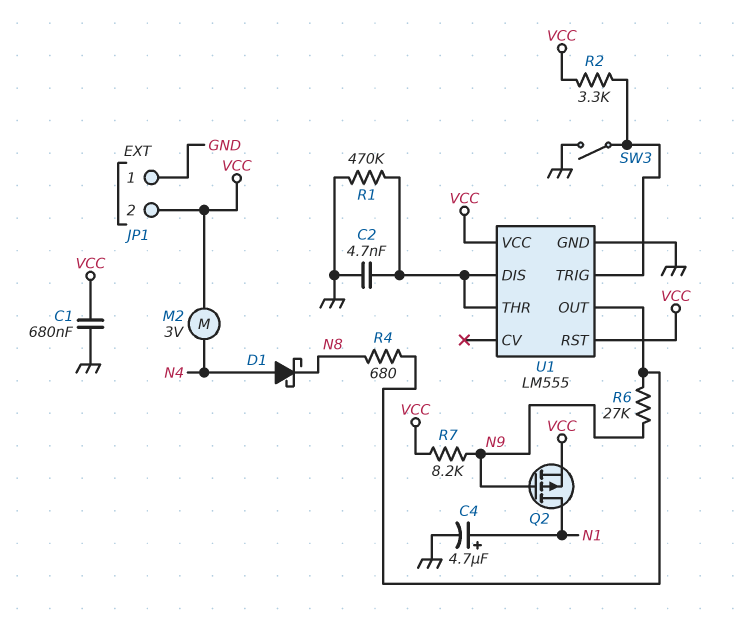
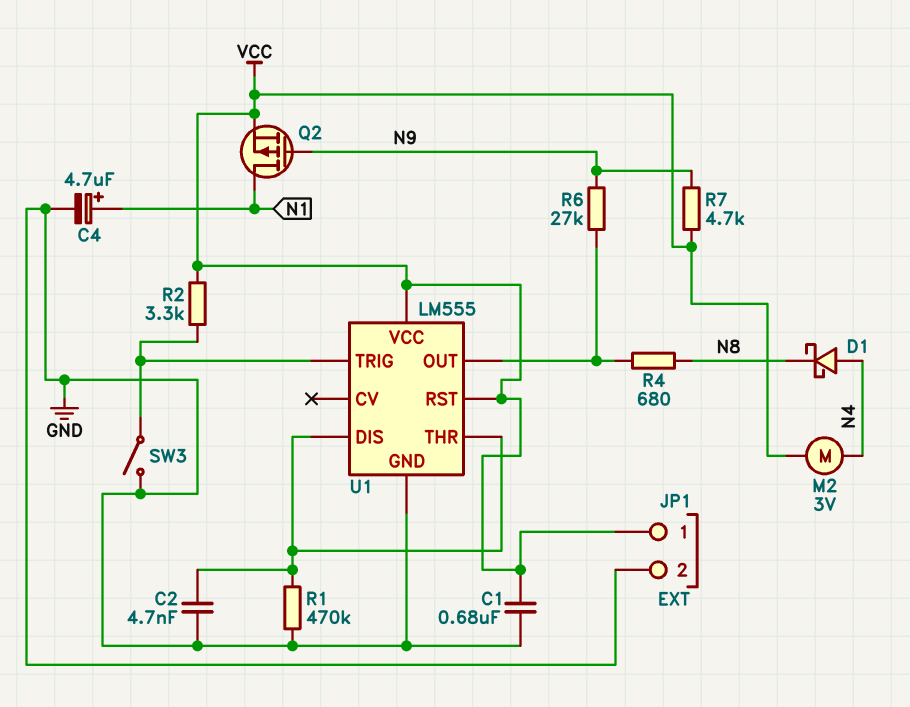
JP1 pin 1: GND -> VCC
JP1 pin 2: VCC -> GND
R7: 8.2k (N9, VCC) -> 4.7k (N9, VCC)

